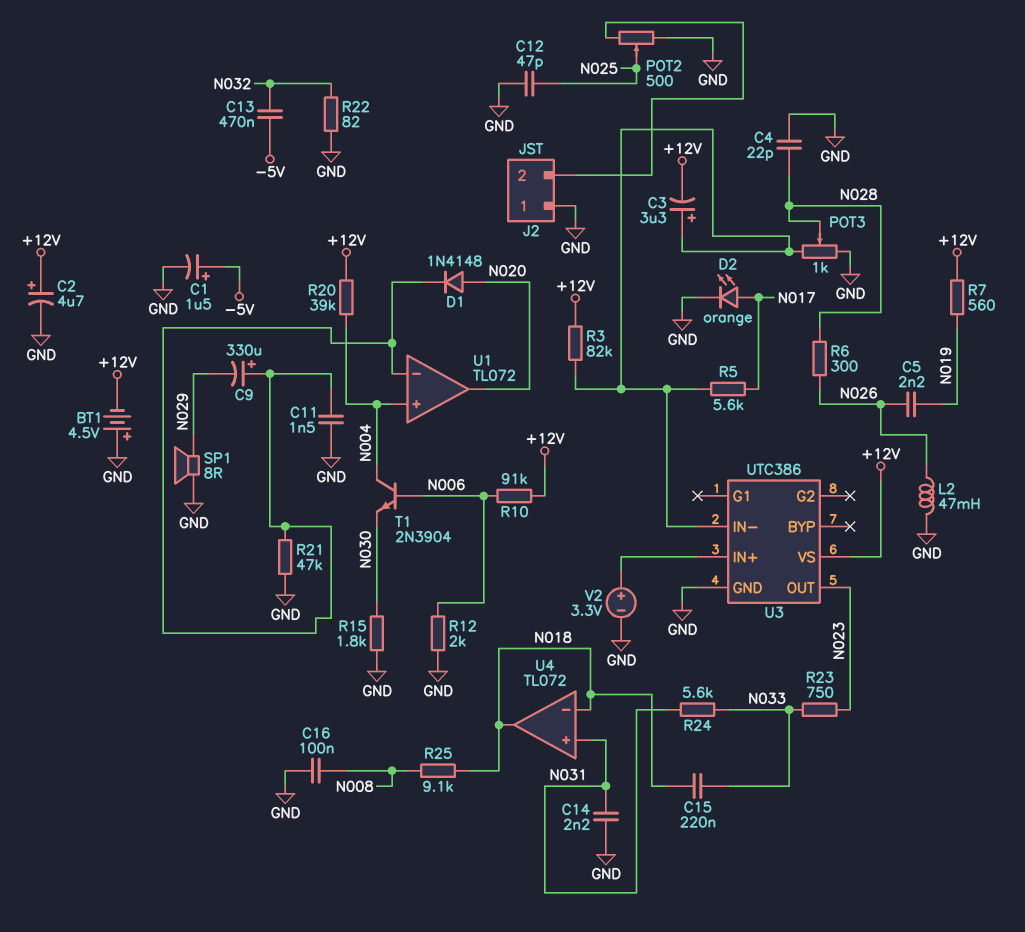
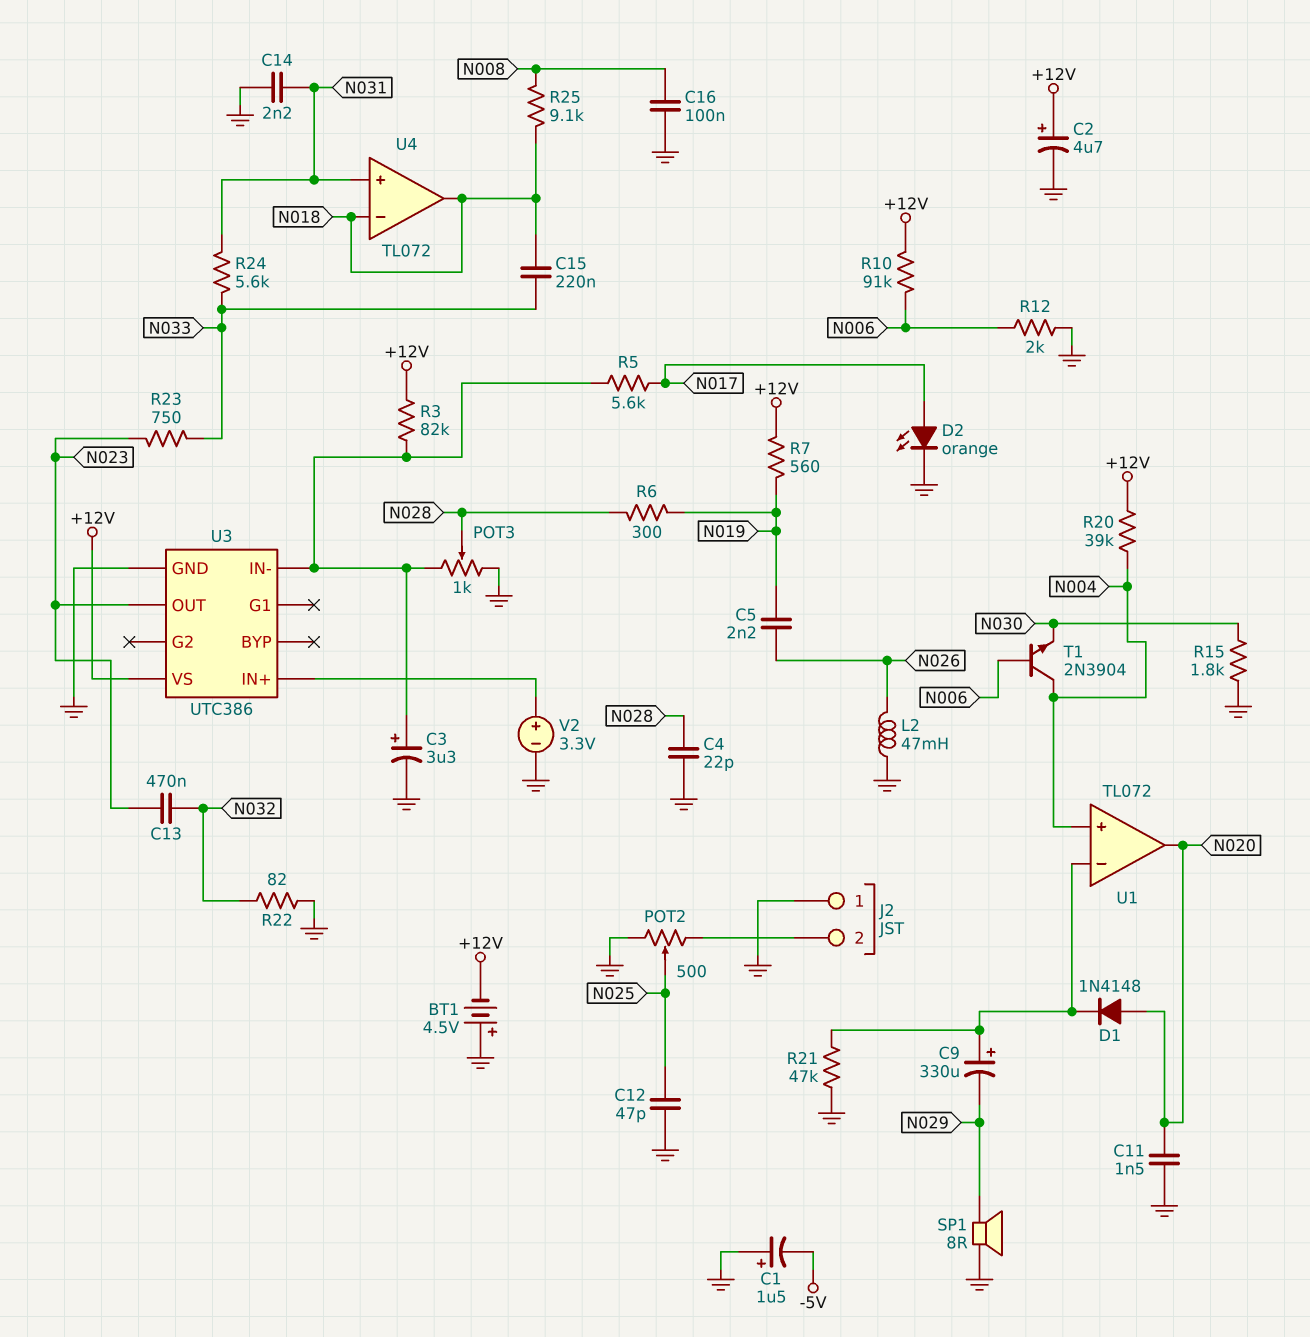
C1: 1.5uF (plus -5V, minus GND) -> 1.5uF (plus GND, minus -5V)
C3: 3.3uF (plus U3/IN-, minus +12V) -> 3.3uF (plus U3/IN-, minus GND)
C11: 1.5nF (GND, U1/in-) -> 1.5nF (GND, N020)
C13: 470nF (-5V, N032) -> 470nF (N023, N032)
R6: 300 (N026, N028) -> 300 (N019, N028)

